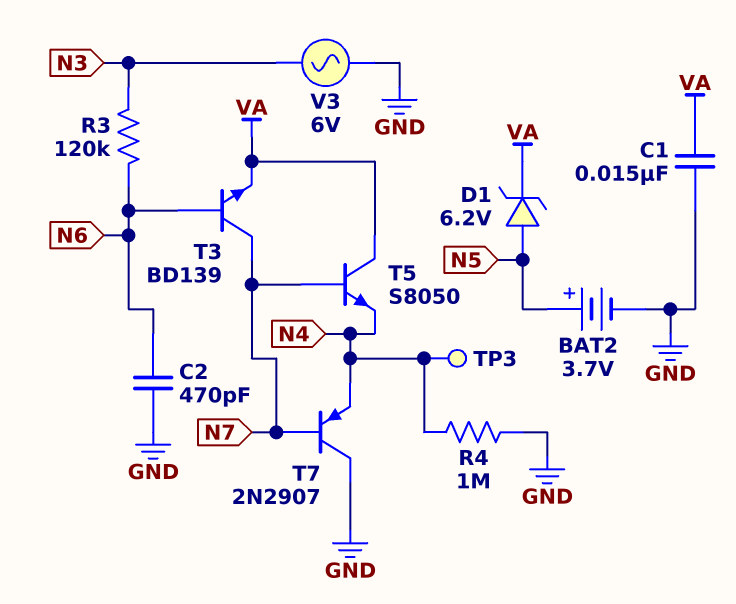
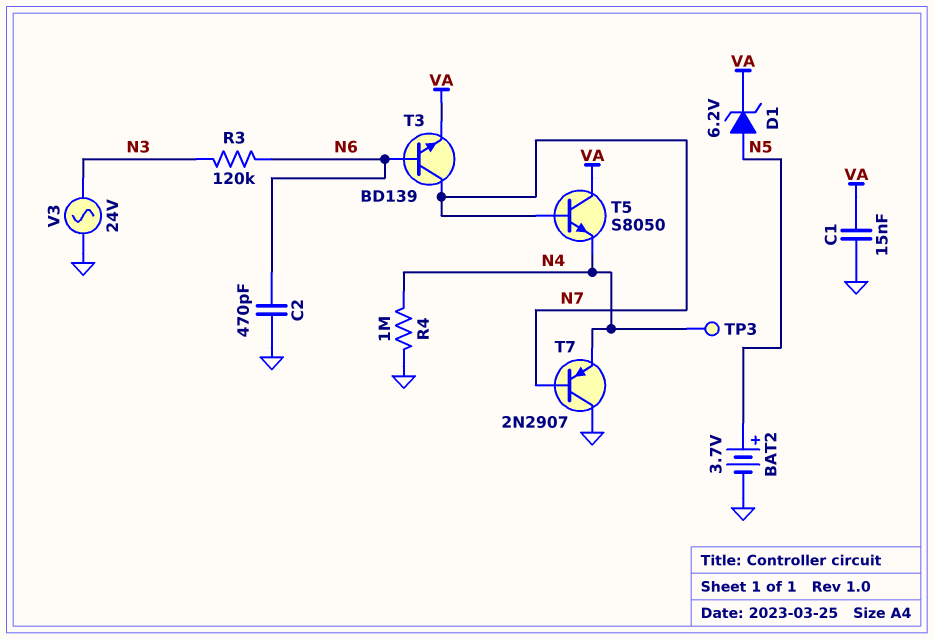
V3: AC 6V (GND, N3) -> AC 24V (GND, N3)

